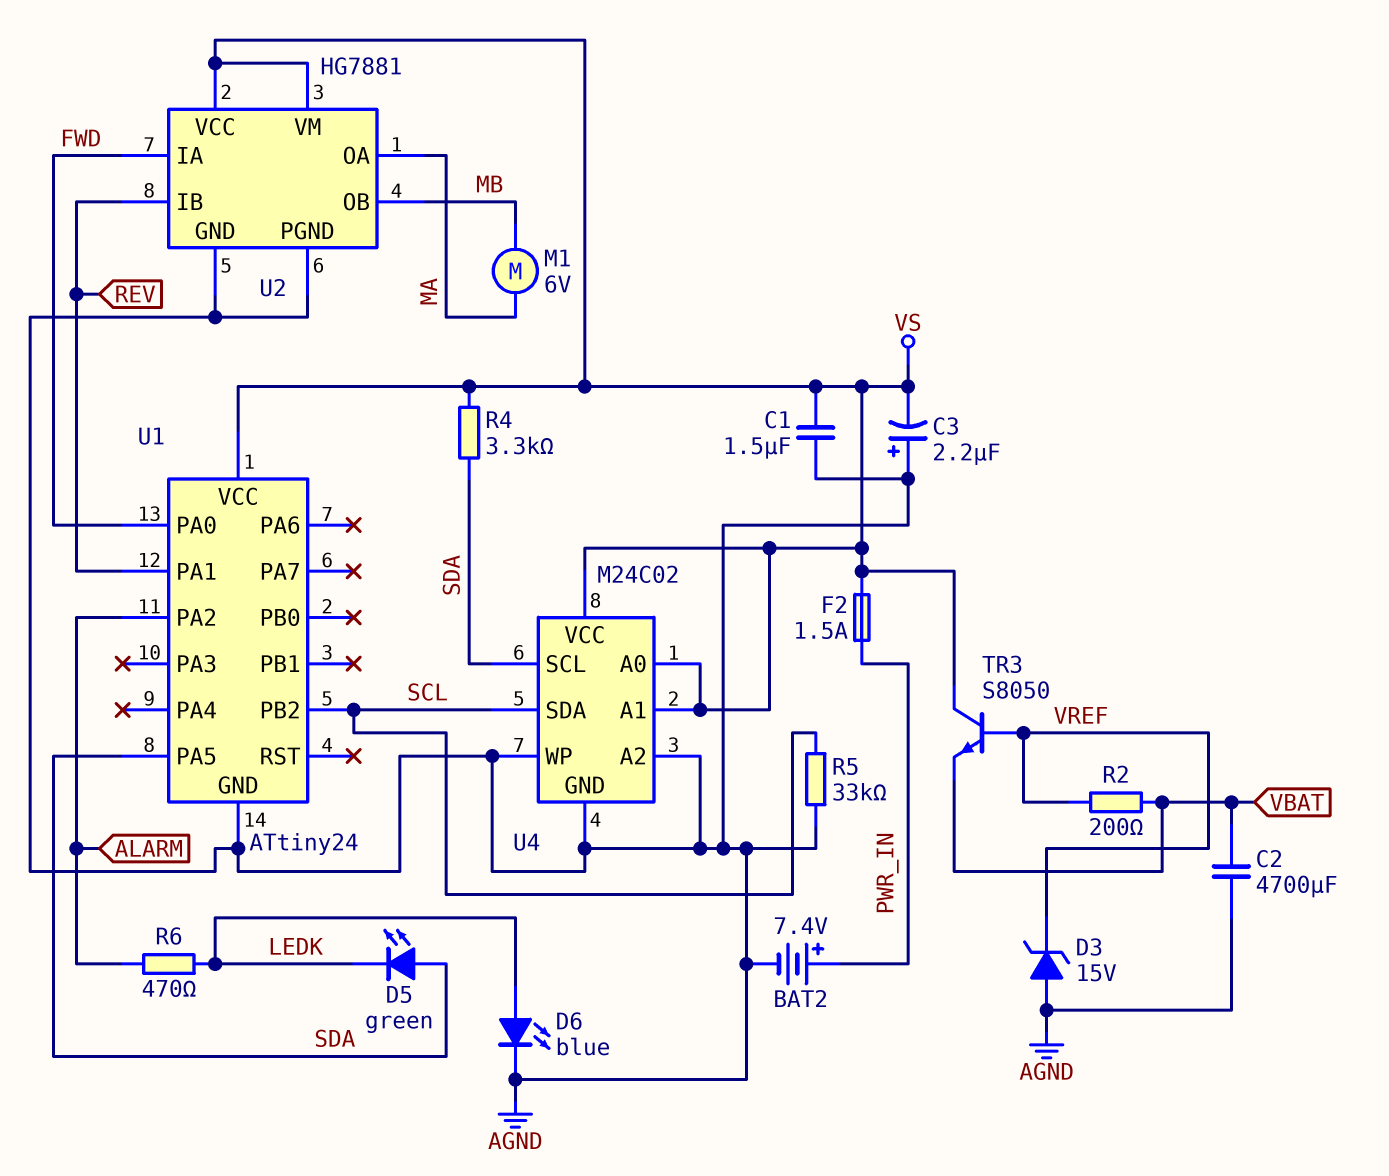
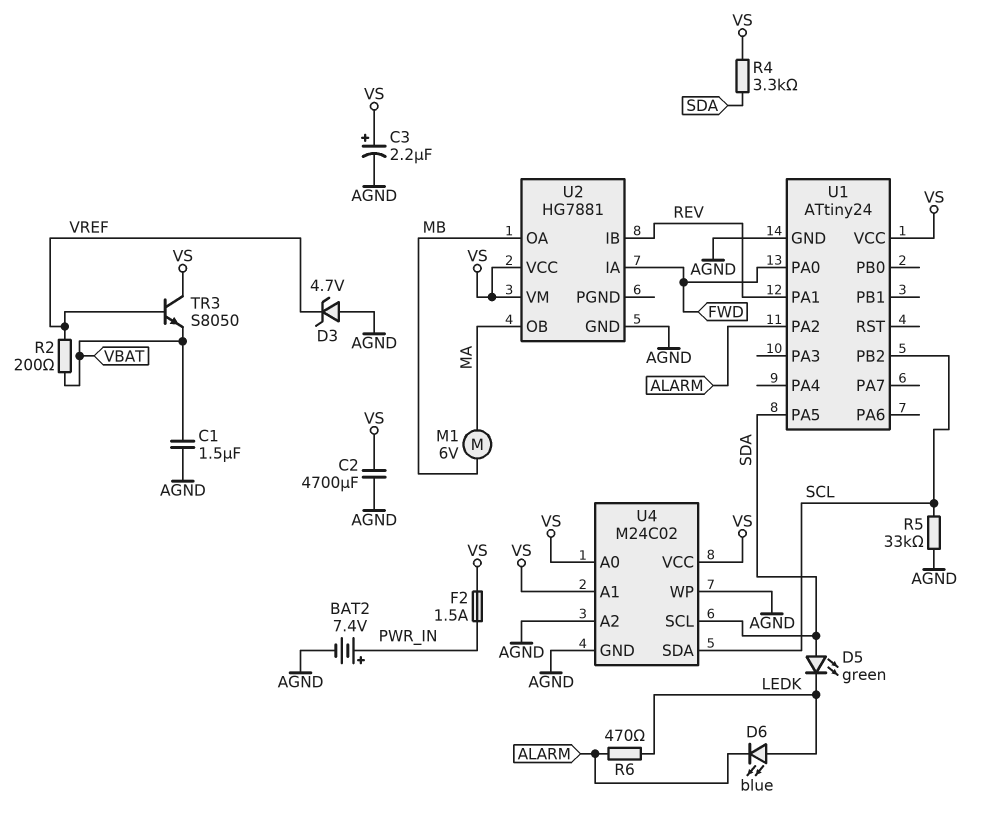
C1: 1.5uF (AGND, VS) -> 1.5uF (AGND, VBAT)
C2: 4700uF (AGND, VBAT) -> 4700uF (AGND, VS)
C3: 2.2uF (plus AGND, minus VS) -> 2.2uF (plus VS, minus AGND)
D3: zener 15V (A AGND, K VREF) -> zener 4.7V (A AGND, K VREF)
D6: LED blue (A LEDK, K AGND) -> LED blue (A LEDK, K ALARM)
U2 pin OA: MA -> MB
U2 pin OB: MB -> MA
U2 pin PGND: AGND -> none

